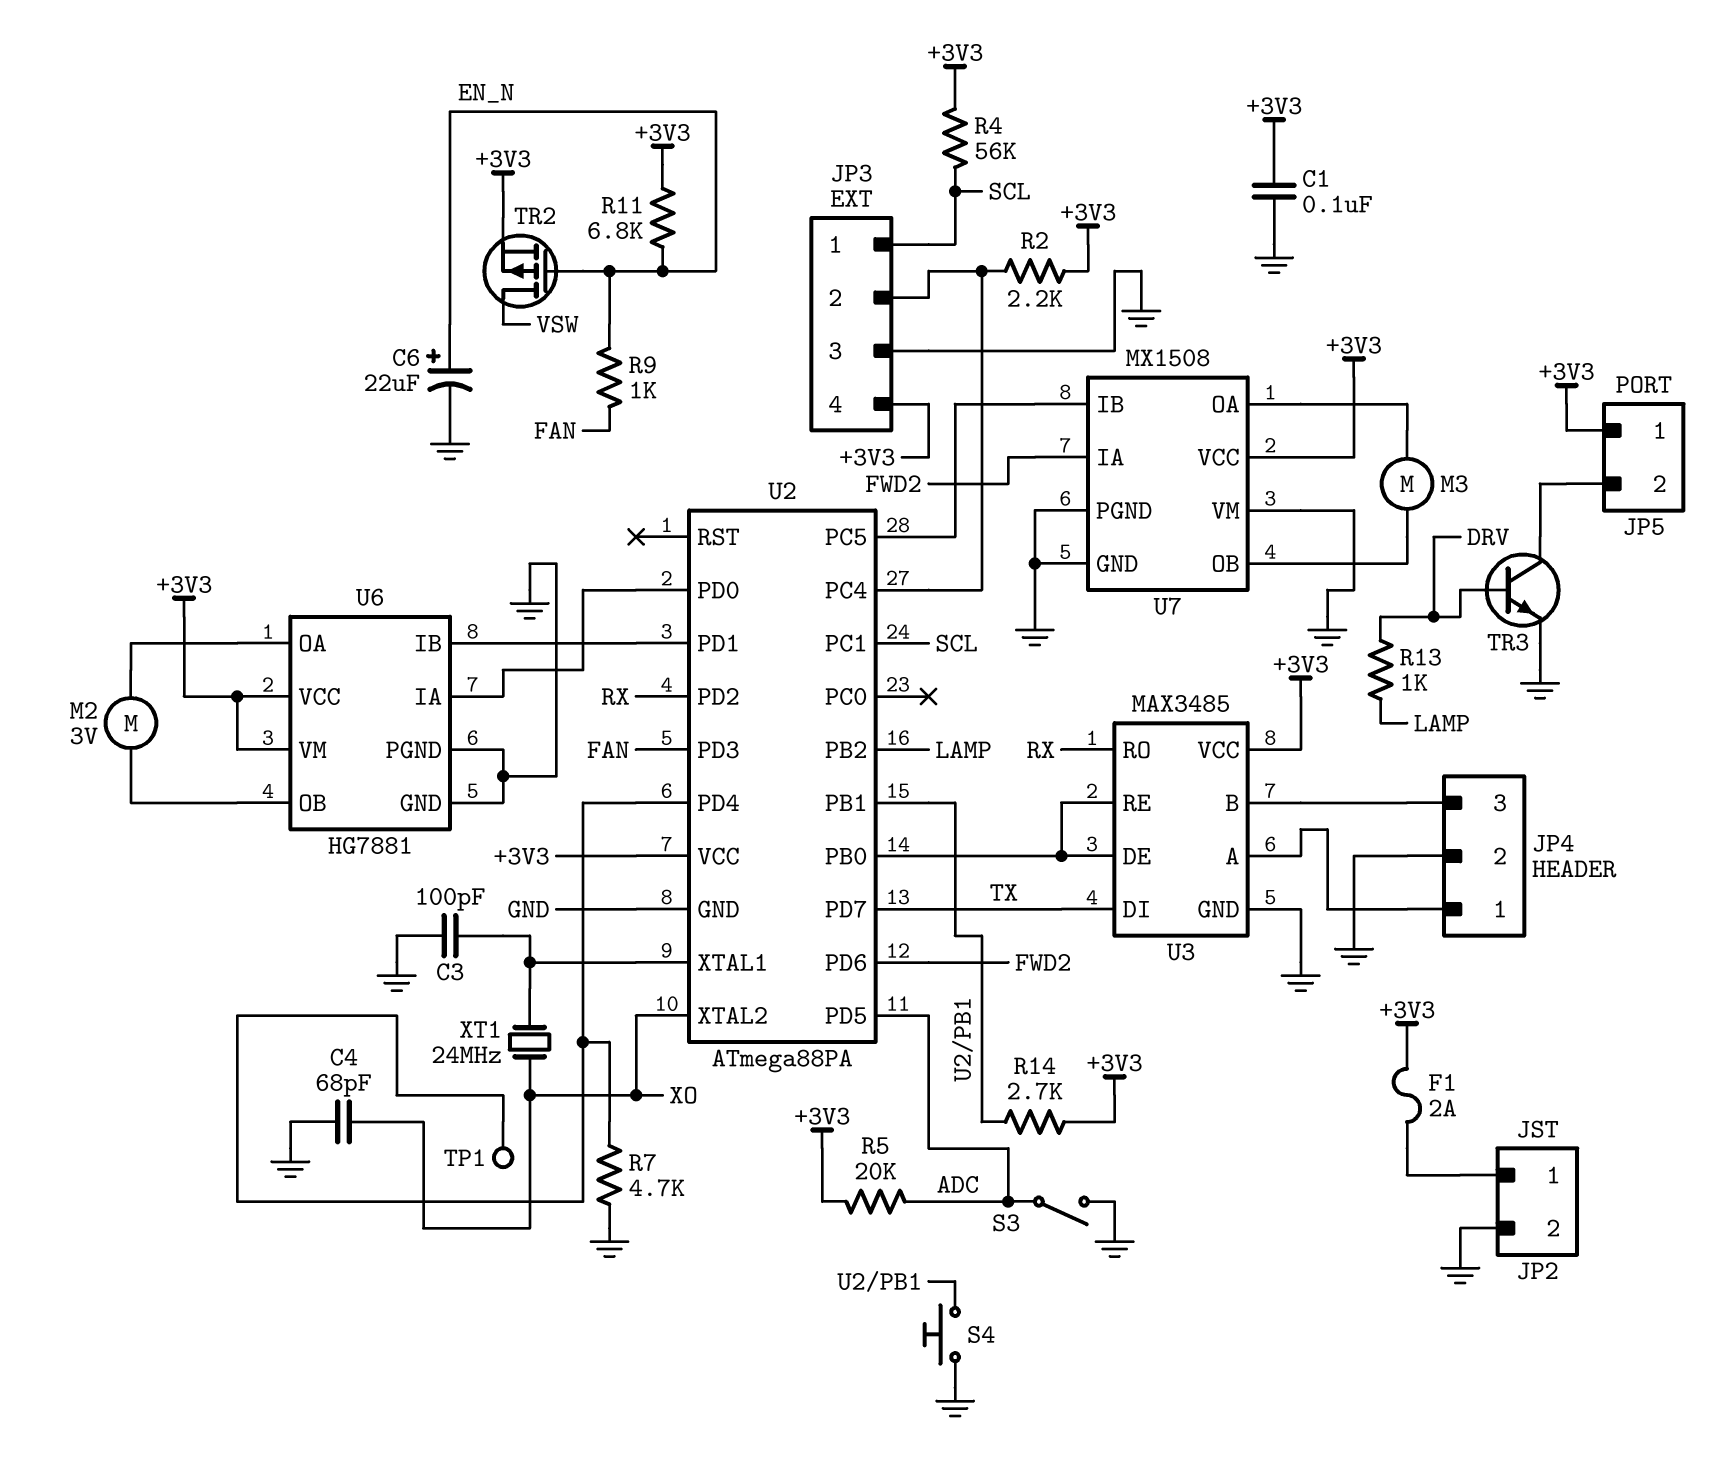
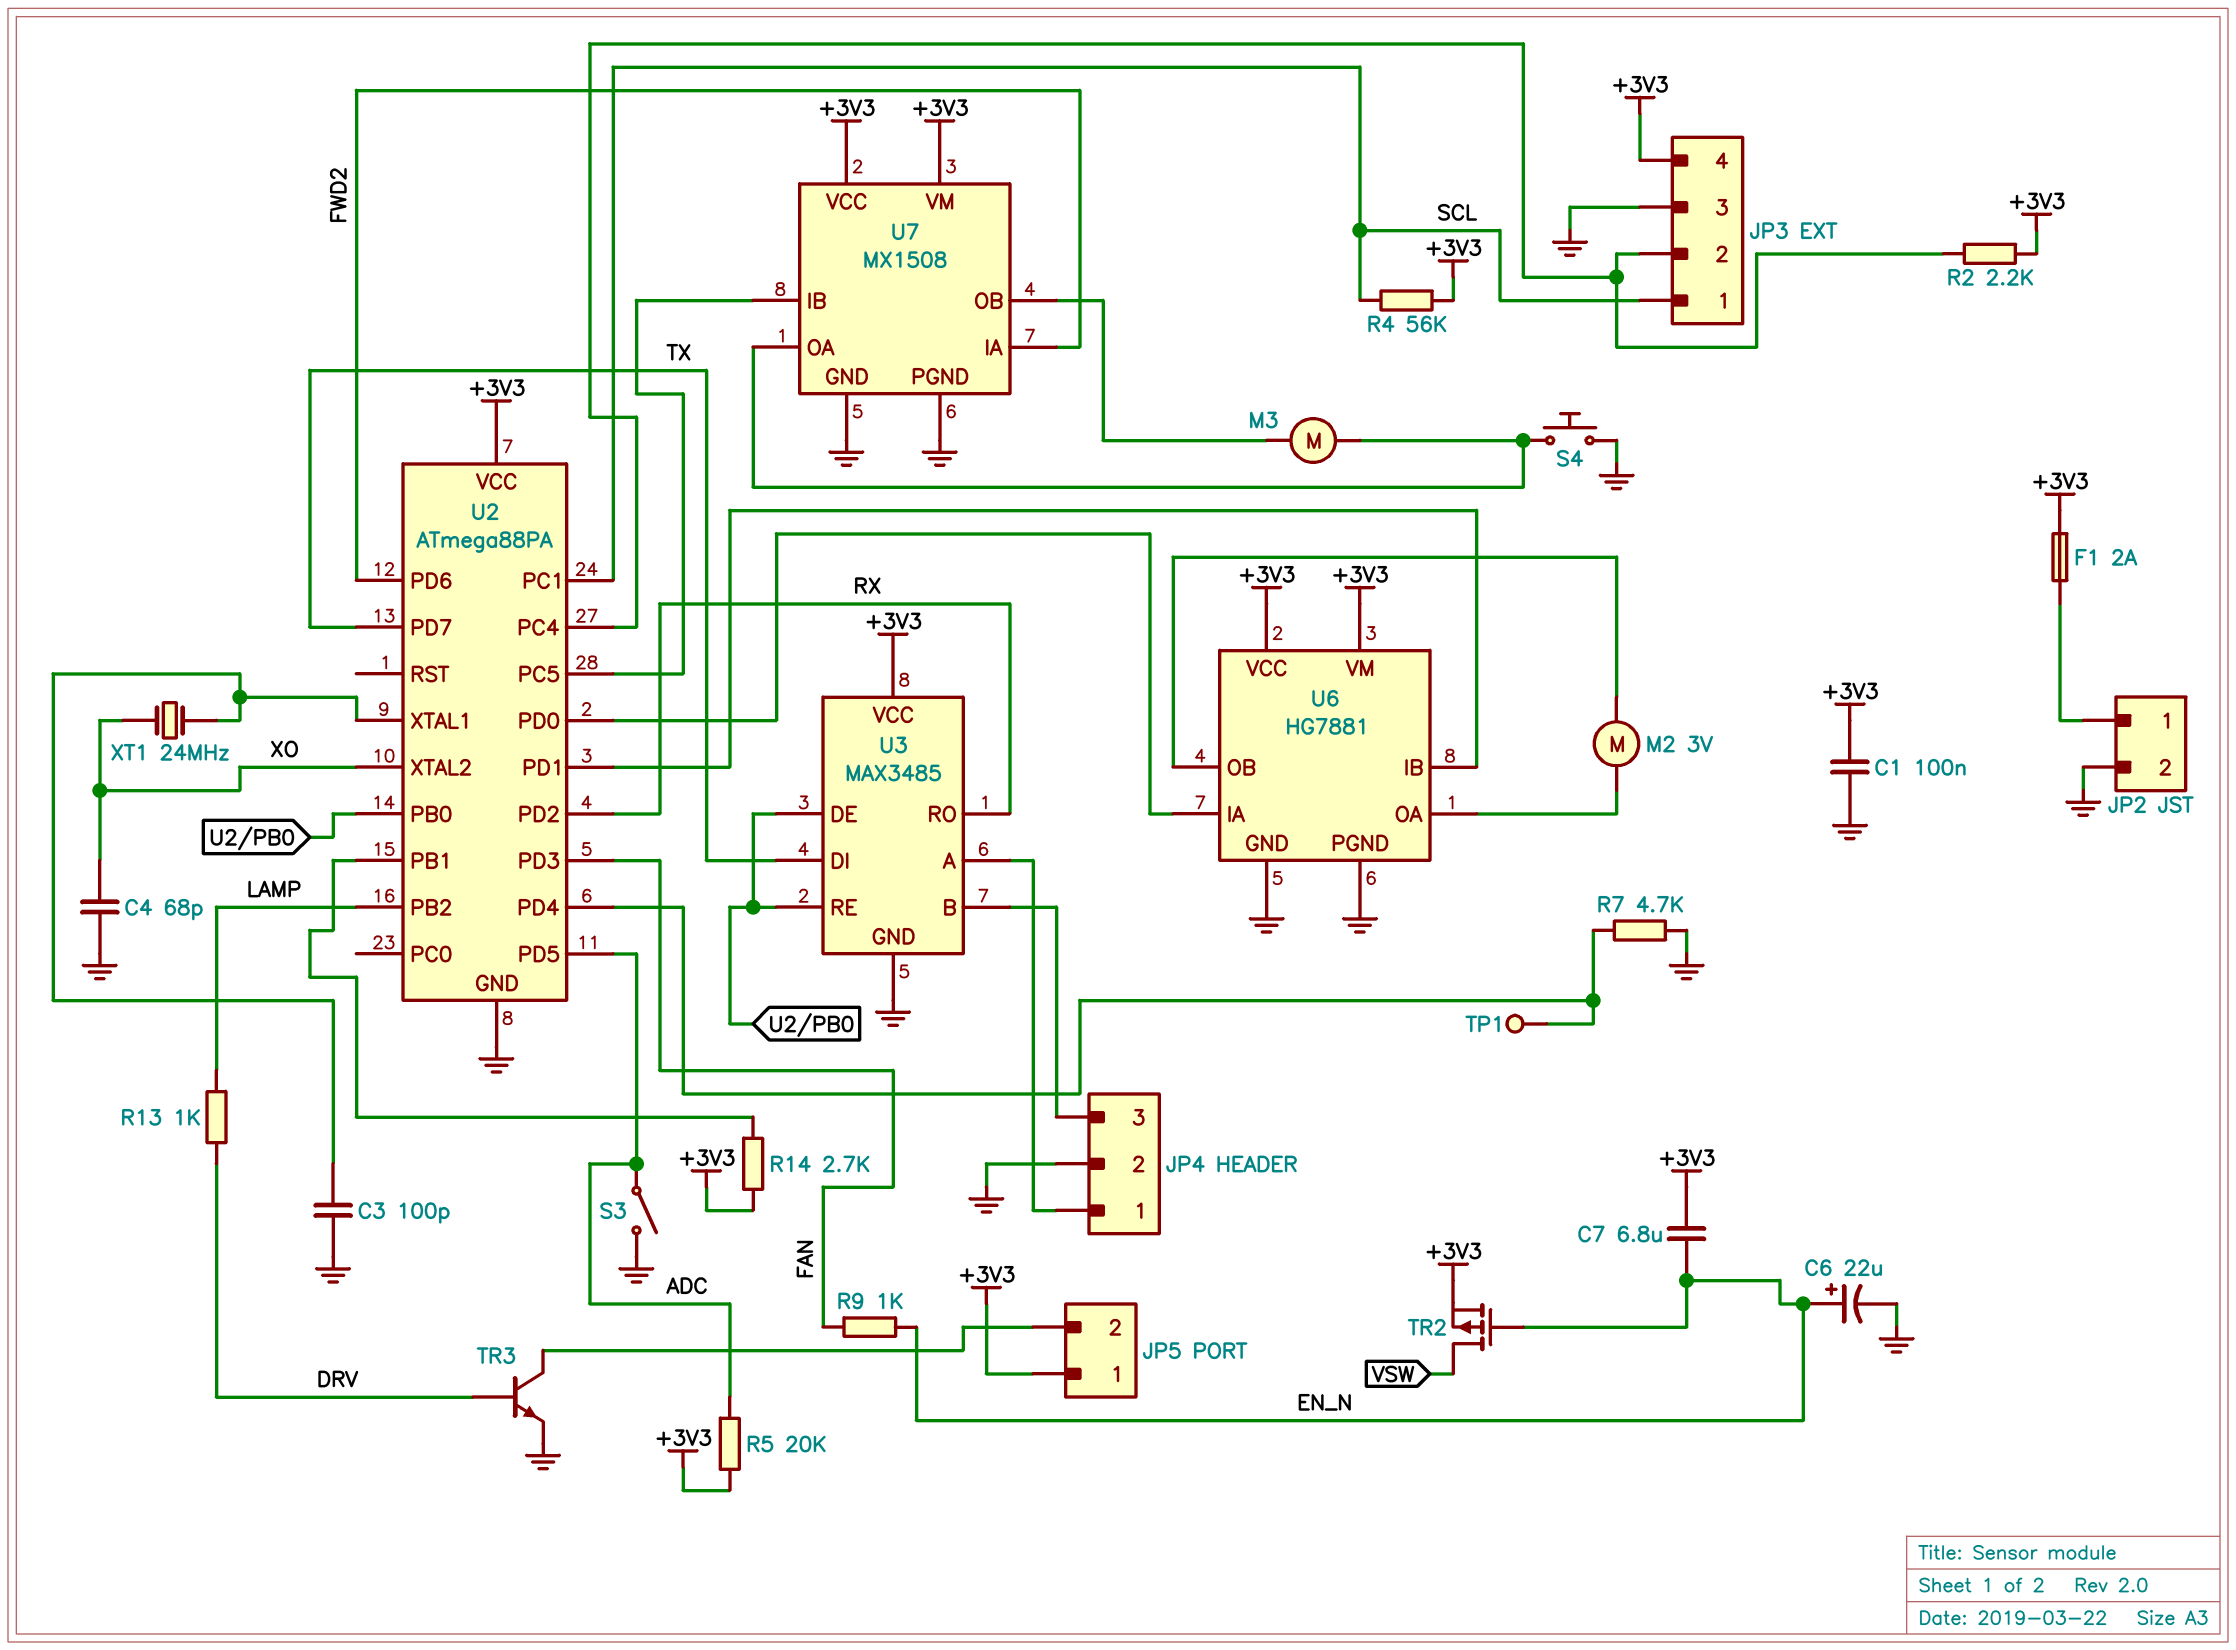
C7: none -> 6.8uF (+3V3, EN_N)
R11: 6.8k (+3V3, EN_N) -> none
S4: button (GND, U2/PB1) -> button (GND, U7/OA)
U7 pin VM: GND -> +3V3

